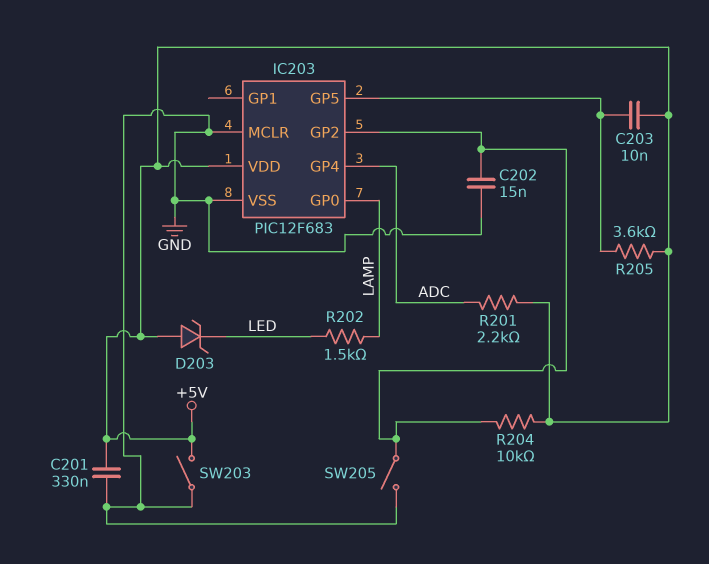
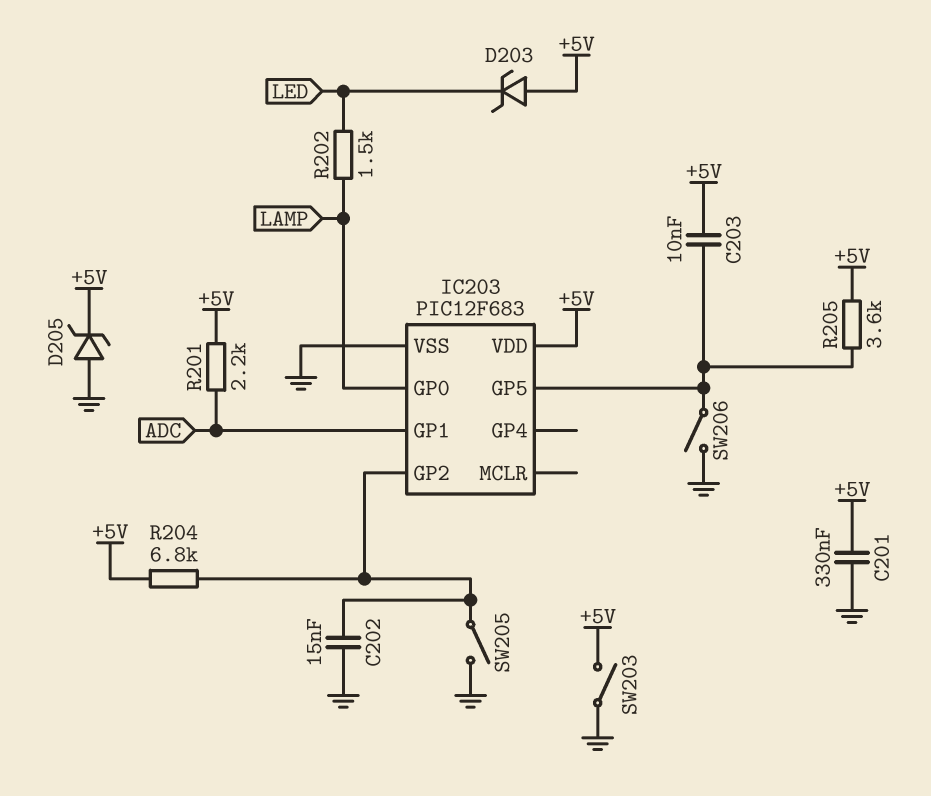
D205: none -> zener (A GND, K +5V)
IC203 pin GP1: none -> ADC
IC203 pin GP4: ADC -> none
IC203 pin MCLR: GND -> none
R204: 10k (+5V, IC203/GP2) -> 6.8k (+5V, IC203/GP2)
SW206: none -> switch (GND, IC203/GP5)

